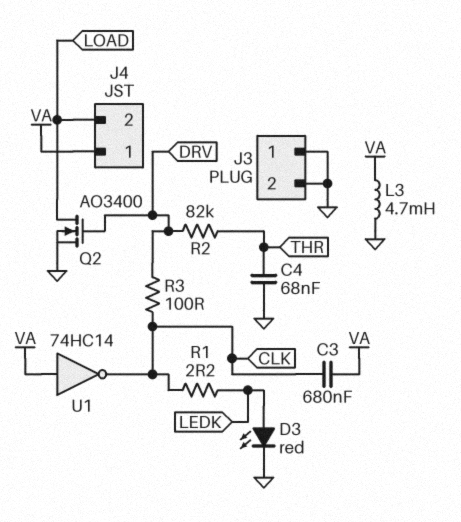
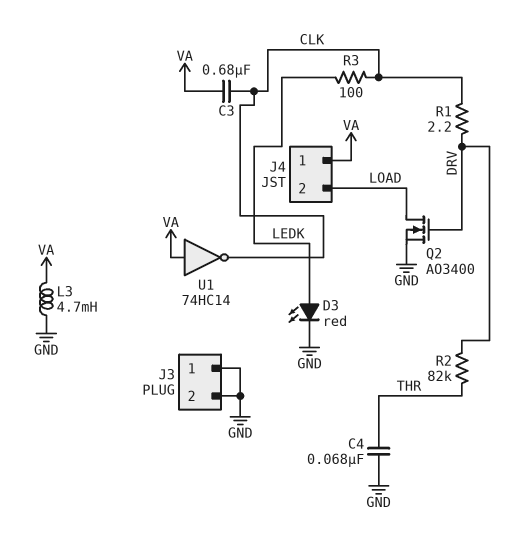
R1: 2.2 (CLK, LEDK) -> 2.2 (CLK, DRV)
R3: 100 (CLK, DRV) -> 100 (CLK, LEDK)

